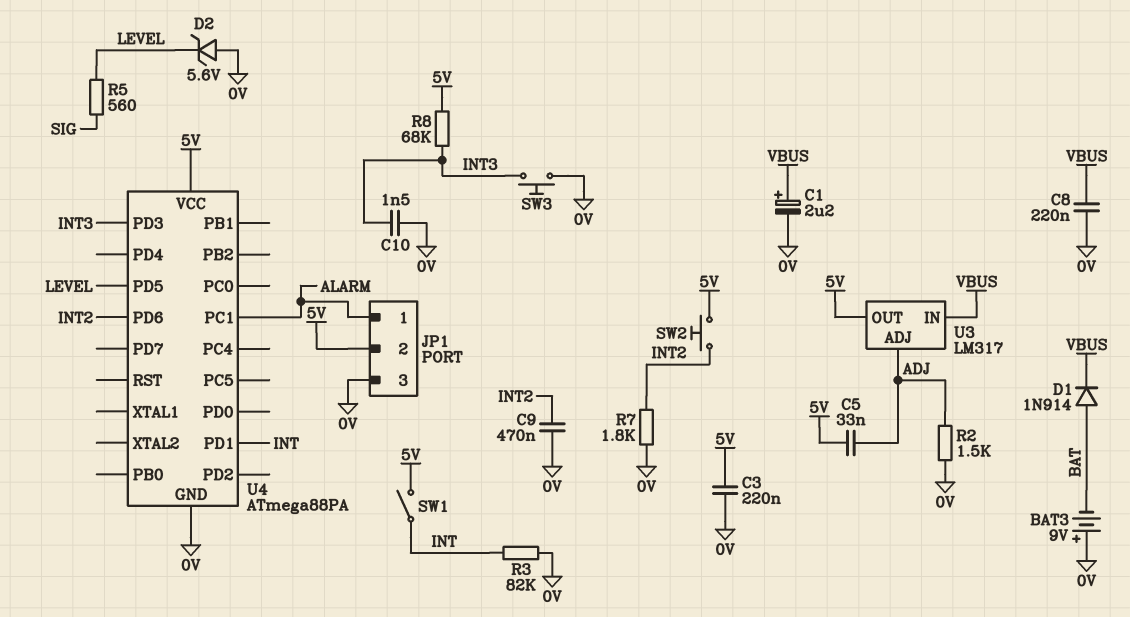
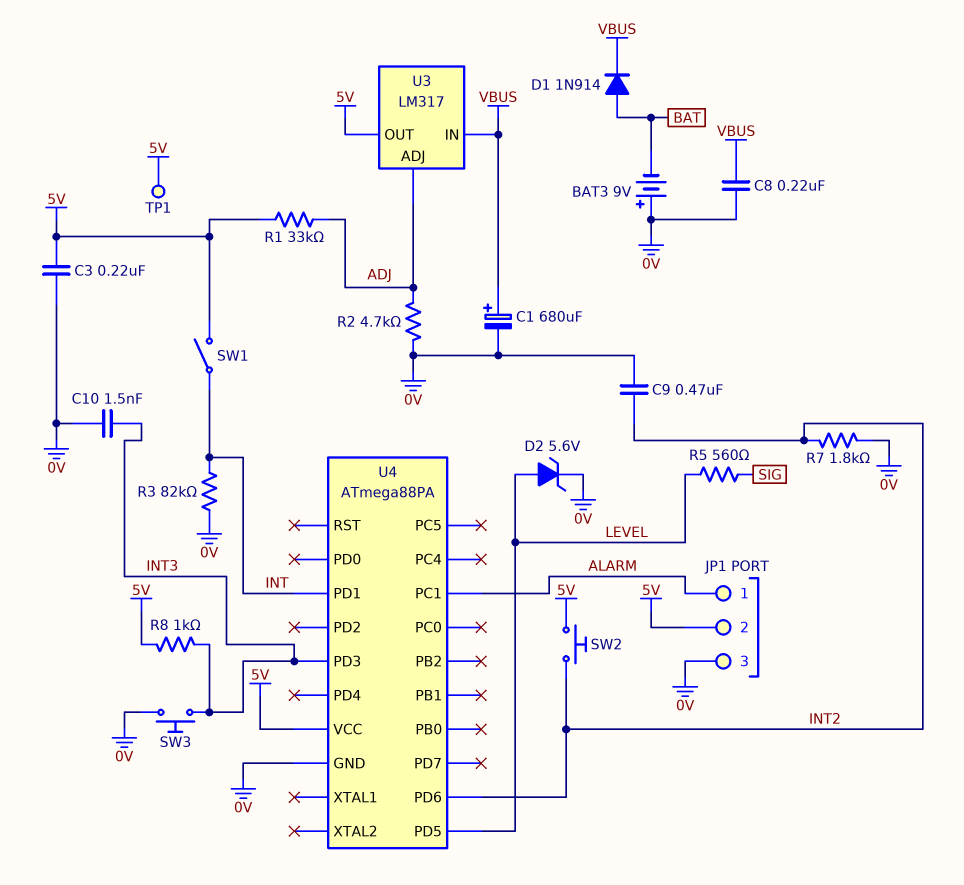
C1: 2.2uF (plus VBUS, minus 0V) -> 680uF (plus VBUS, minus 0V)
C5: 33nF (5V, ADJ) -> none
D2: zener 5.6V (A 0V, K LEVEL) -> zener 5.6V (A LEVEL, K 0V)
R1: none -> 33k (5V, ADJ)
R2: 1.5k (0V, ADJ) -> 4.7k (0V, ADJ)
R8: 68k (5V, INT3) -> 1k (5V, INT3)
TP1: none -> test point (5V)

